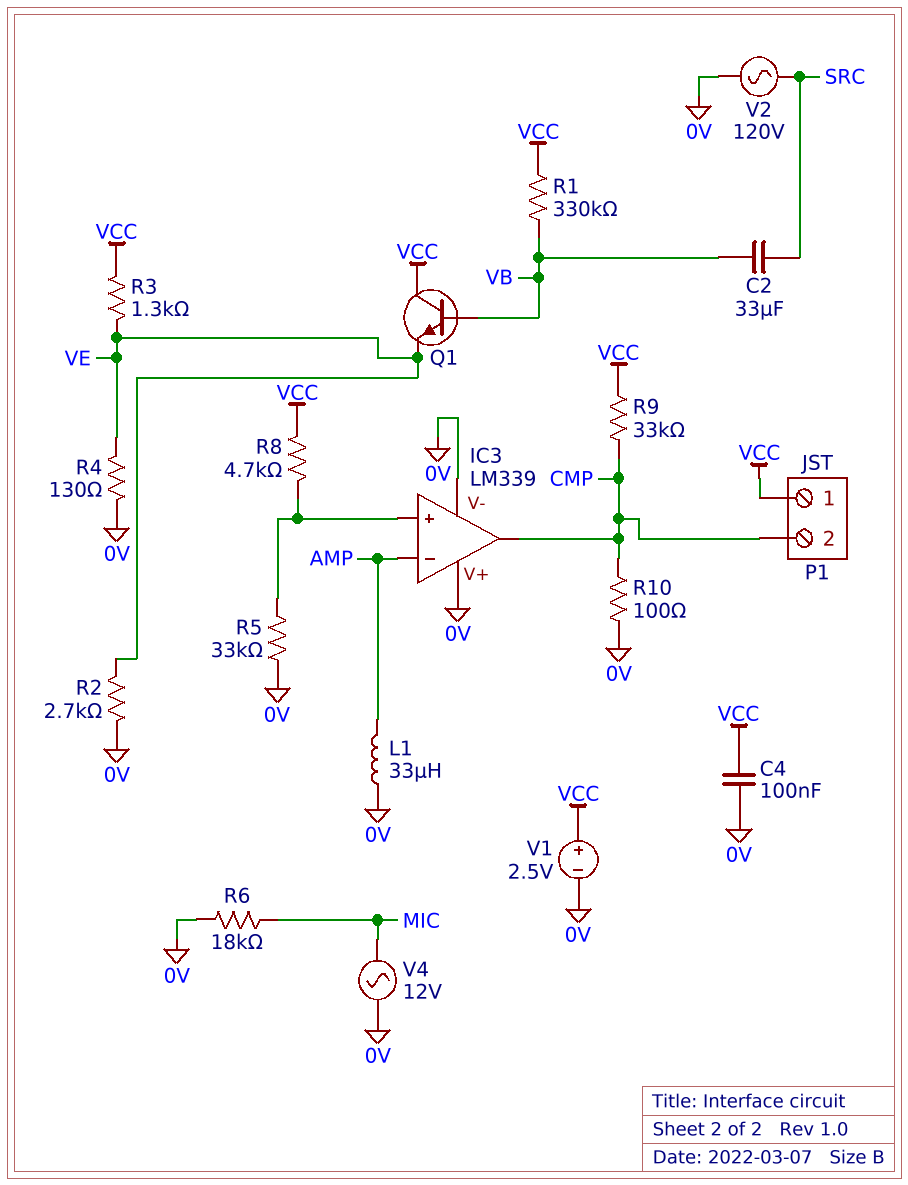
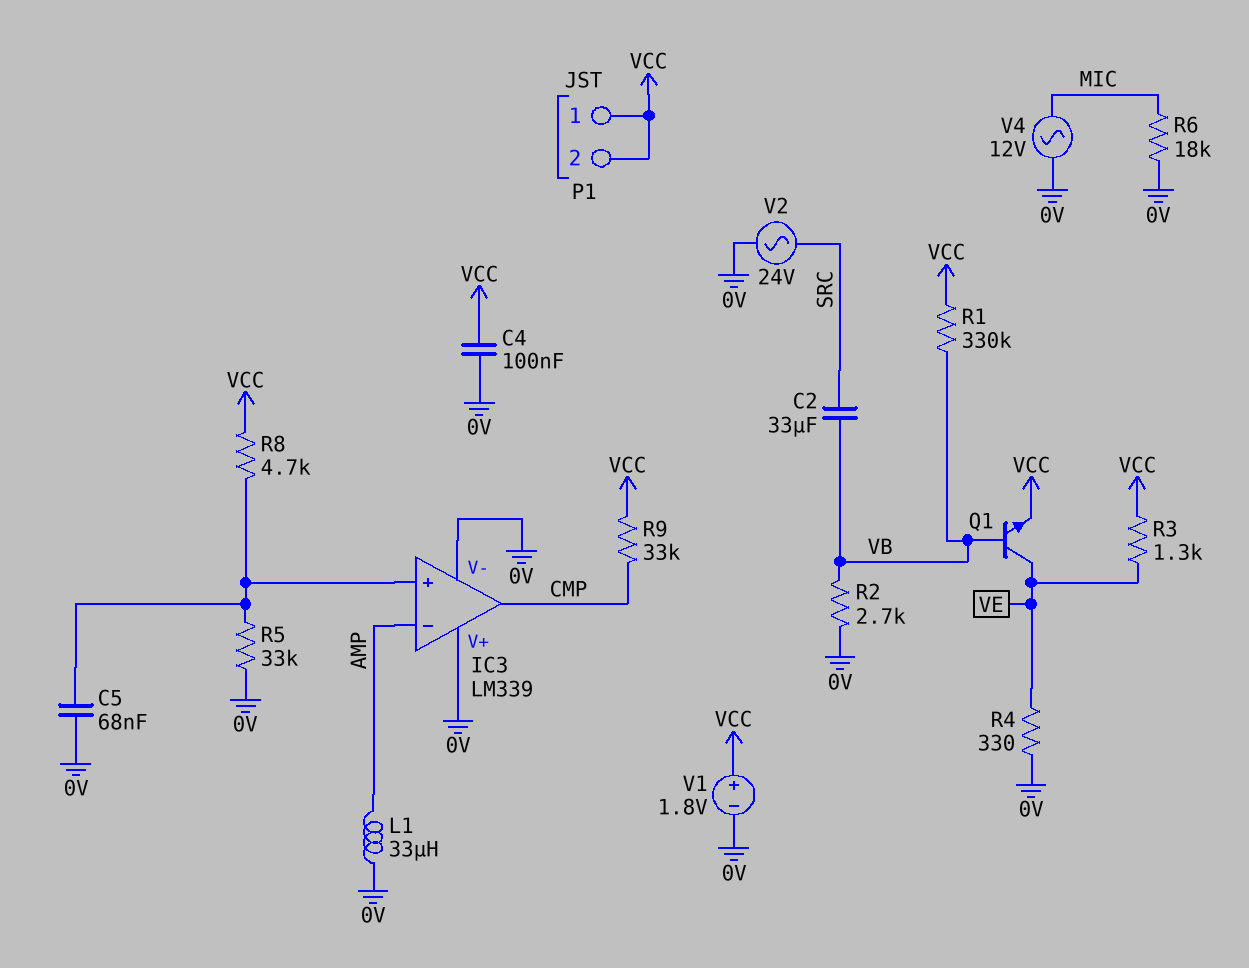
C5: none -> 68nF (0V, IC3/in+)
P1 pin 2: CMP -> VCC
Q1: NPN (B VB, C VCC, E VE) -> NPN (B VB, C VE, E VCC)
R2: 2.7k (0V, VE) -> 2.7k (0V, VB)
R4: 130 (0V, VE) -> 330 (0V, VE)
R10: 100 (0V, CMP) -> none
V1: 2.5V (plus VCC, minus 0V) -> 1.8V (plus VCC, minus 0V)
V2: AC 120V (0V, SRC) -> AC 24V (0V, SRC)

